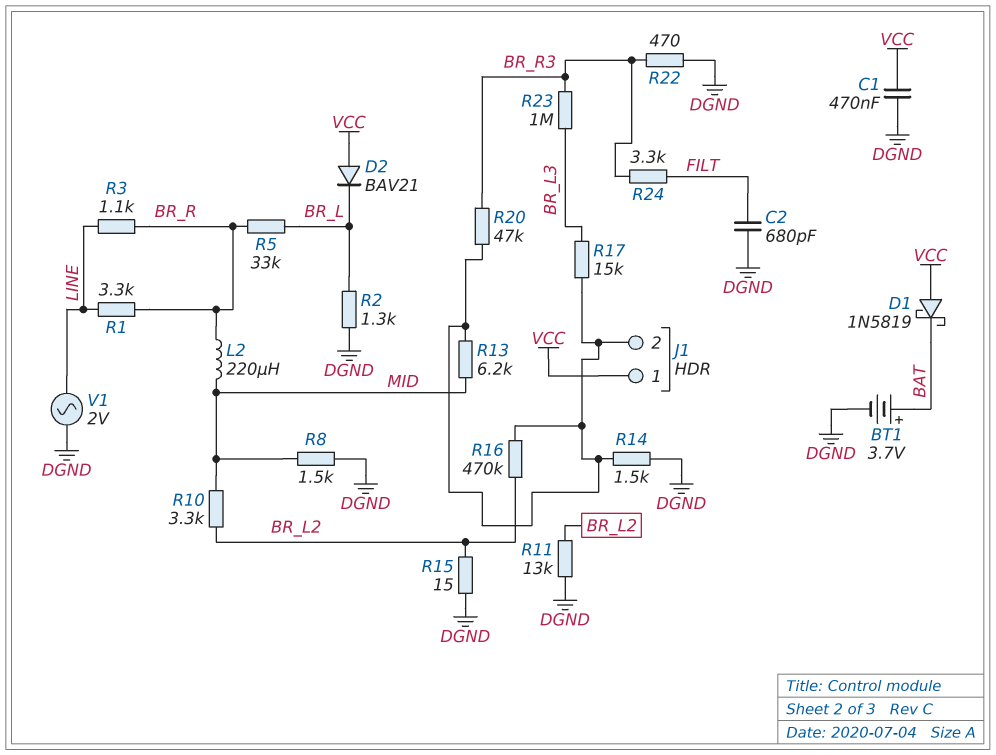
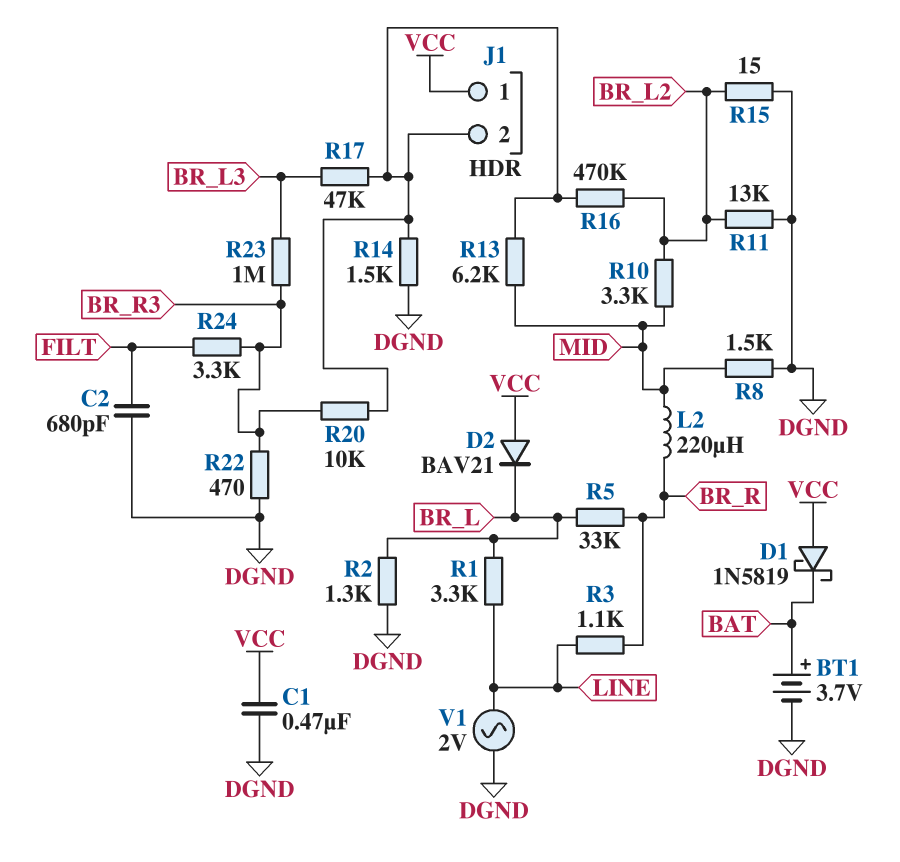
R1: 3.3k (BR_R, LINE) -> 3.3k (BR_L, LINE)
R17: 15k (BR_L3, J1/2) -> 47k (BR_L3, J1/2)
R20: 47k (BR_R3, J1/2) -> 10k (BR_R3, J1/2)

